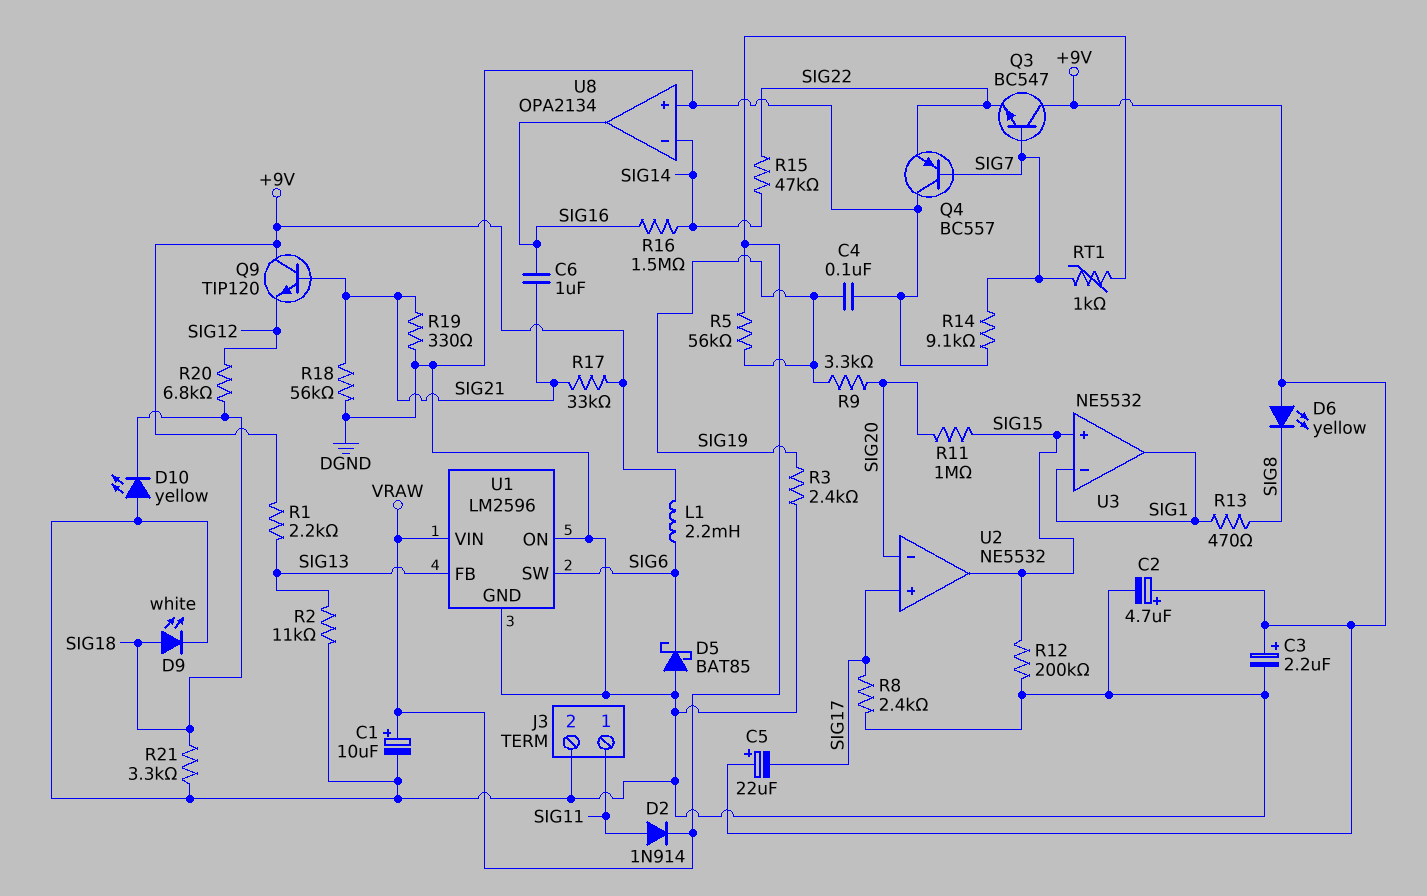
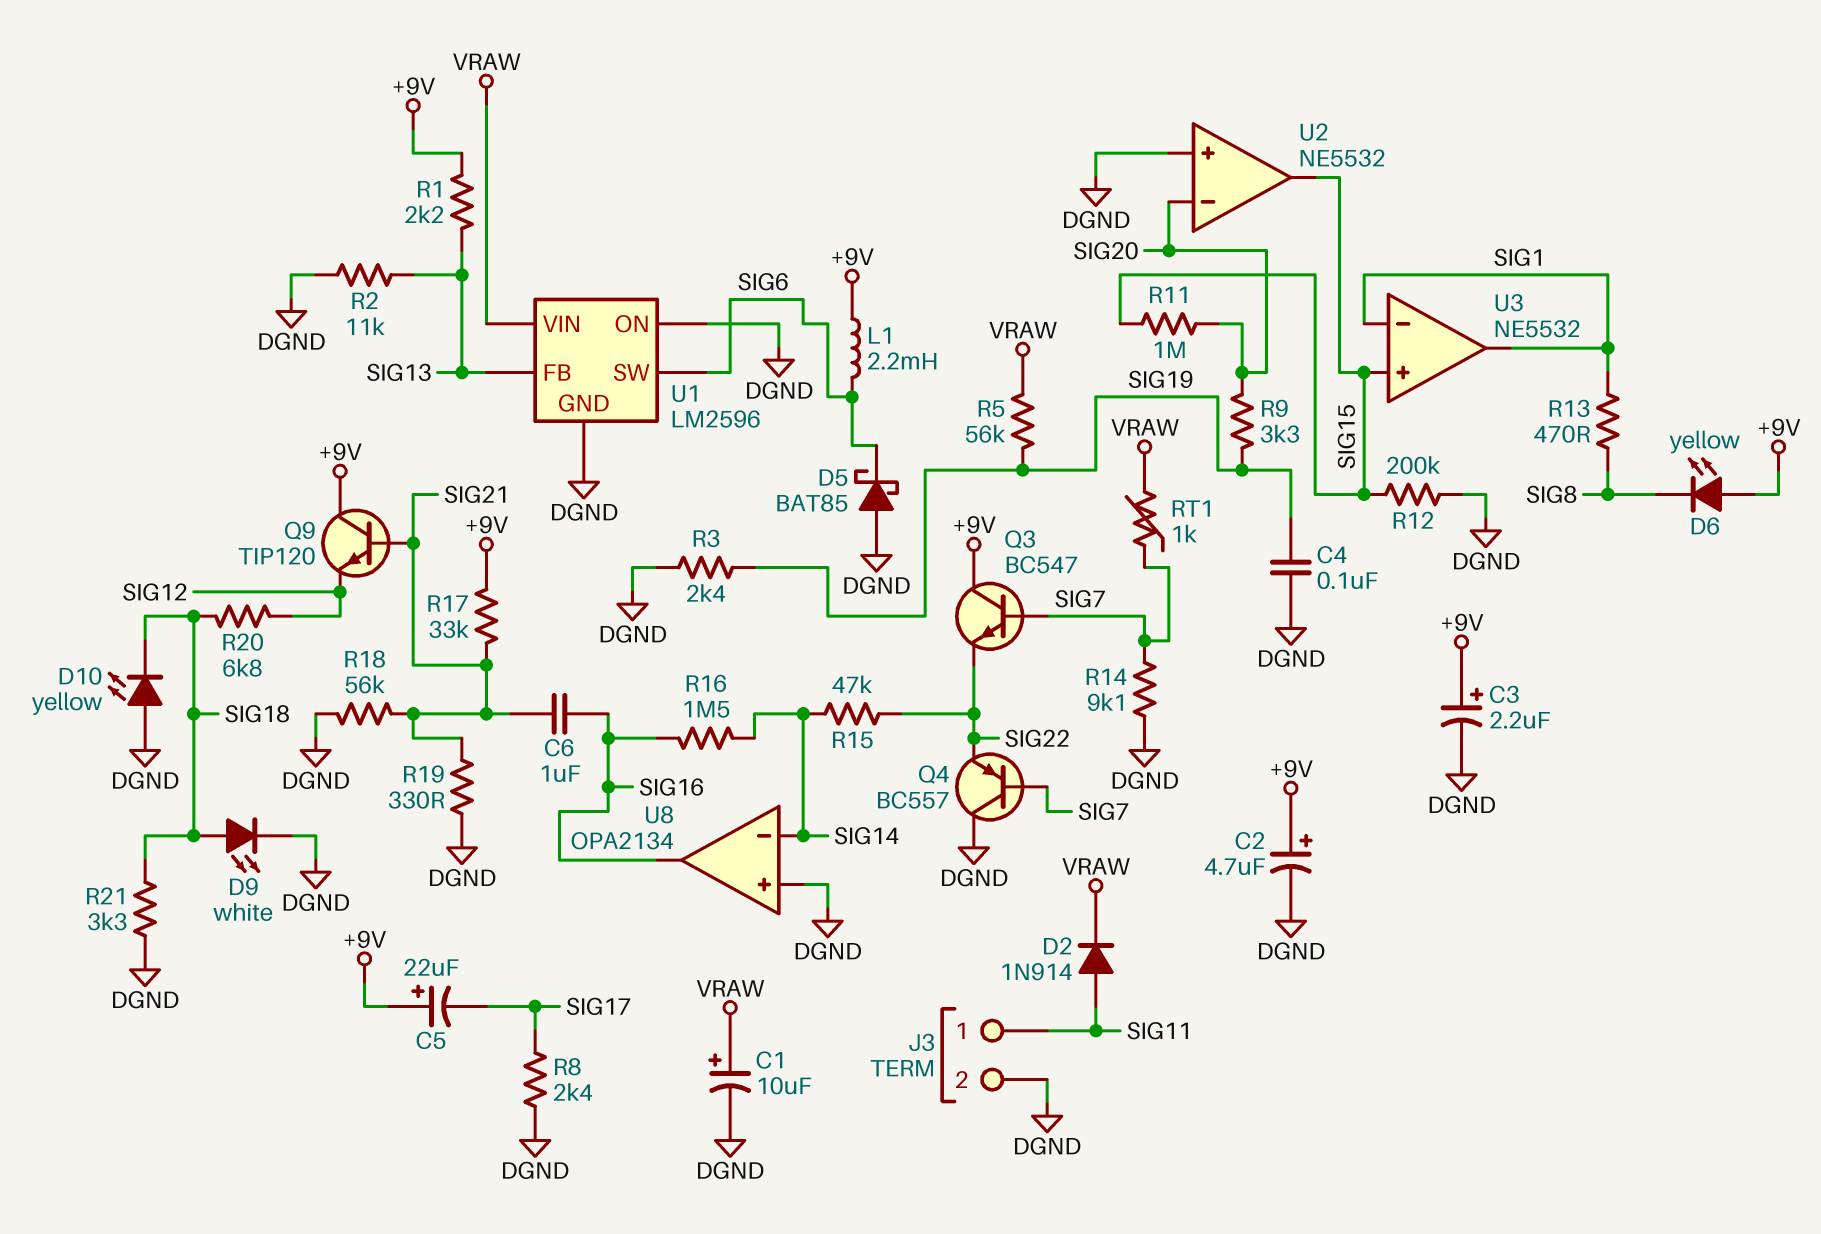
U2 pin in+: SIG17 -> DGND

